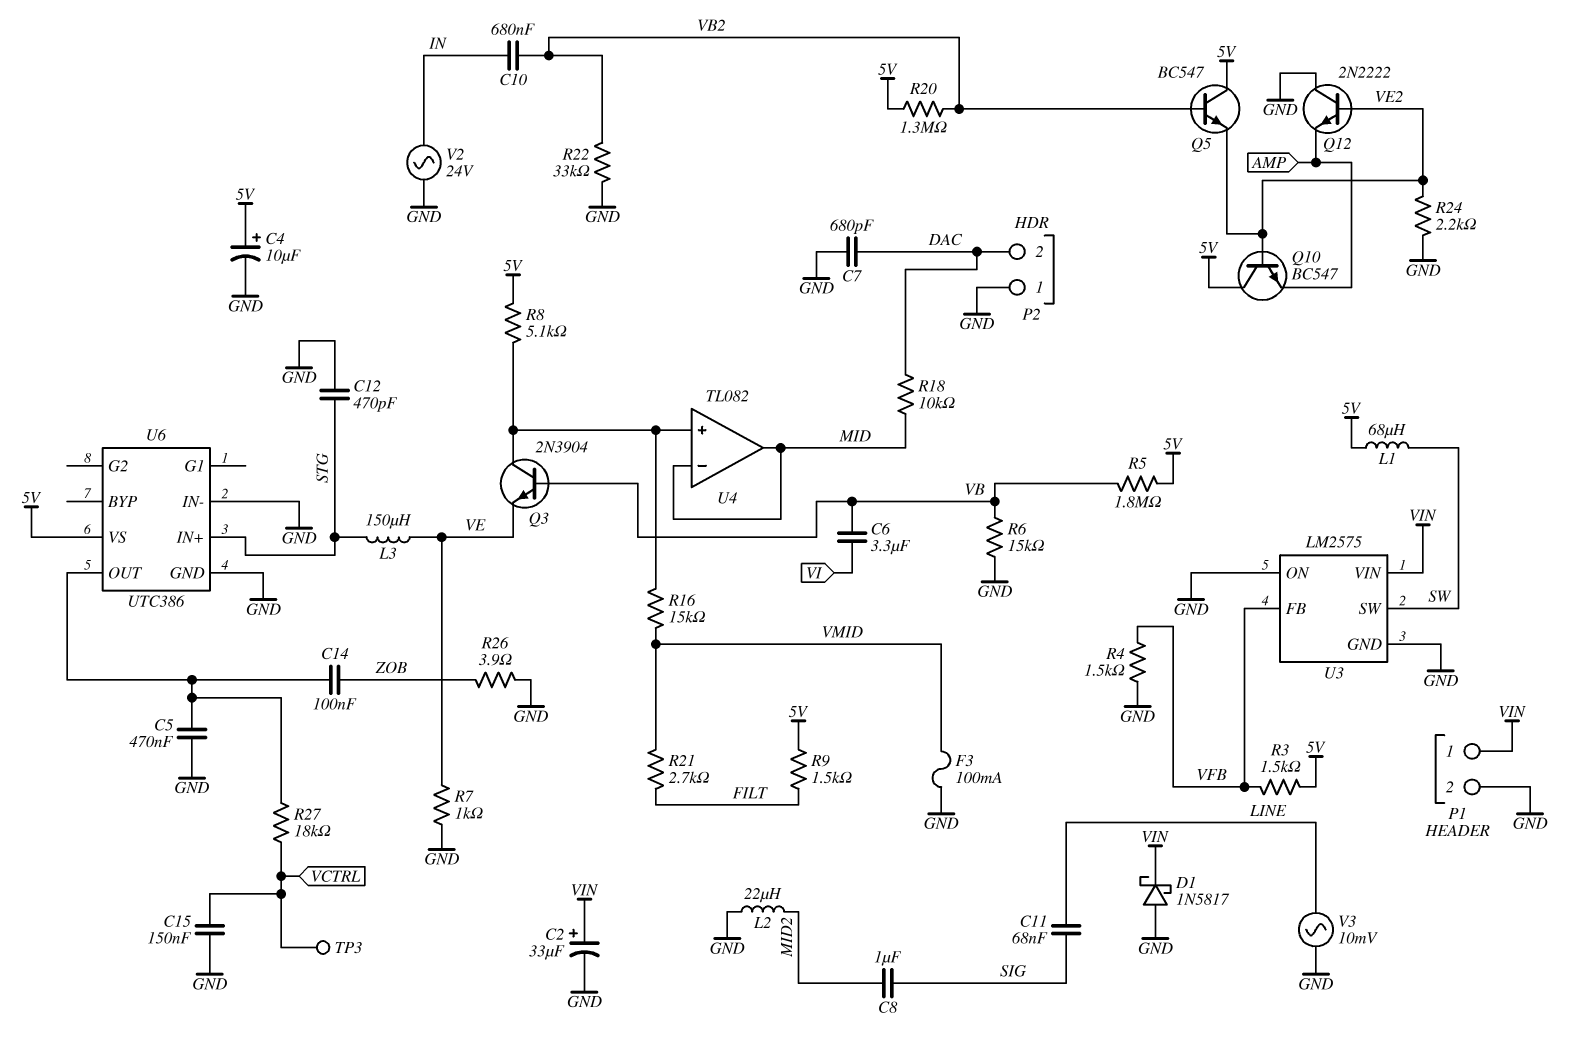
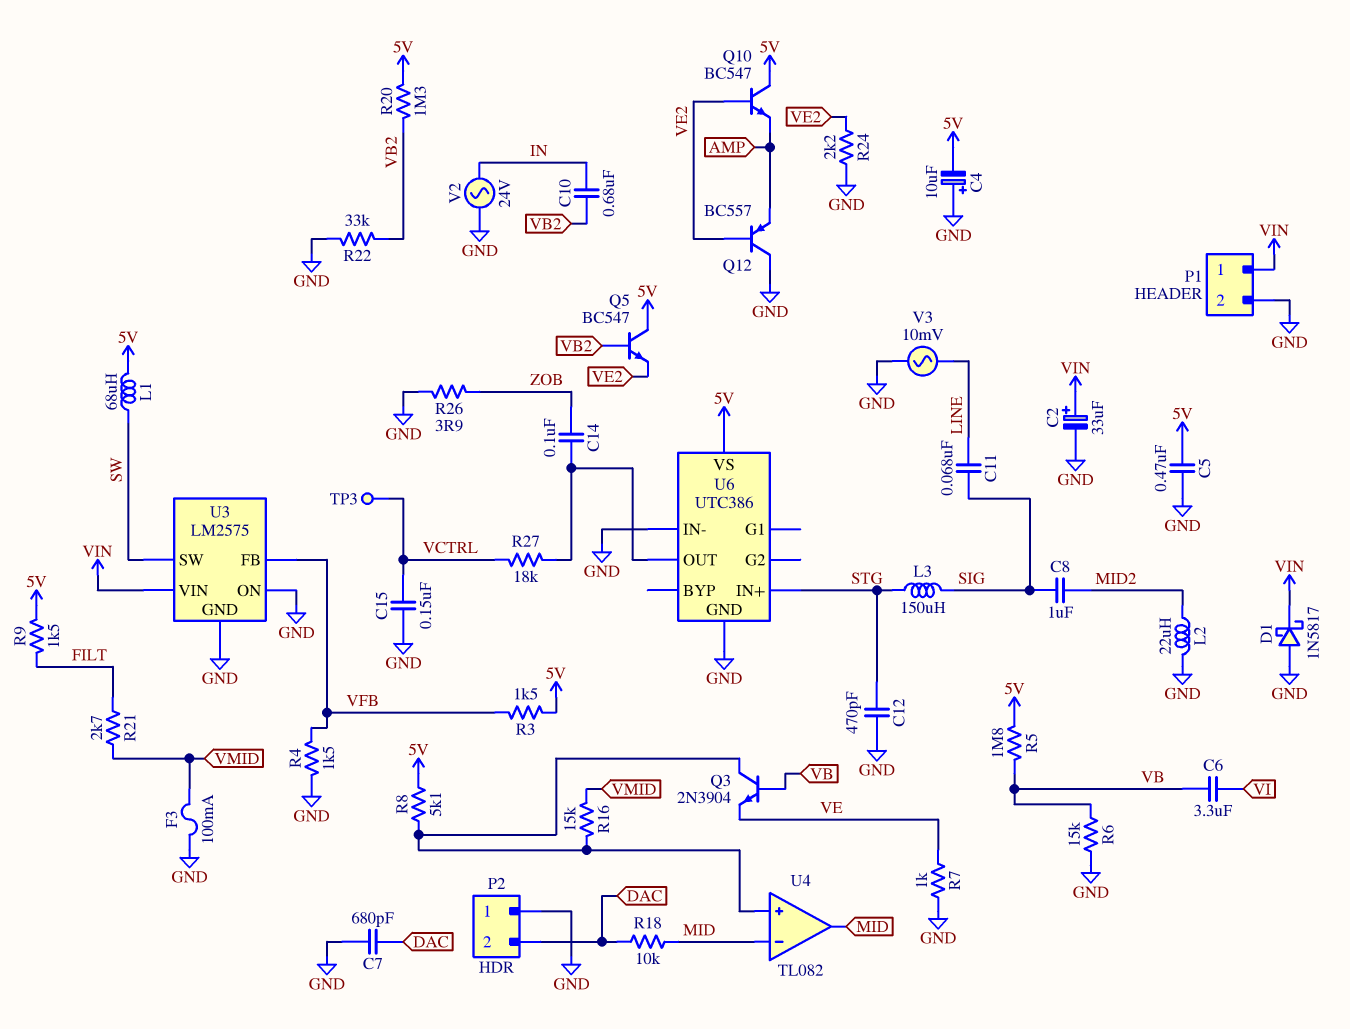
C4: 10uF (plus 5V, minus GND) -> 10uF (plus GND, minus 5V)
C5: 470nF (GND, U6/OUT) -> 470nF (5V, GND)
L3: 150uH (STG, VE) -> 150uH (SIG, STG)
Q12: NPN 2N2222 (B VE2, C GND, E AMP) -> PNP BC557 (B VE2, C GND, E AMP)

